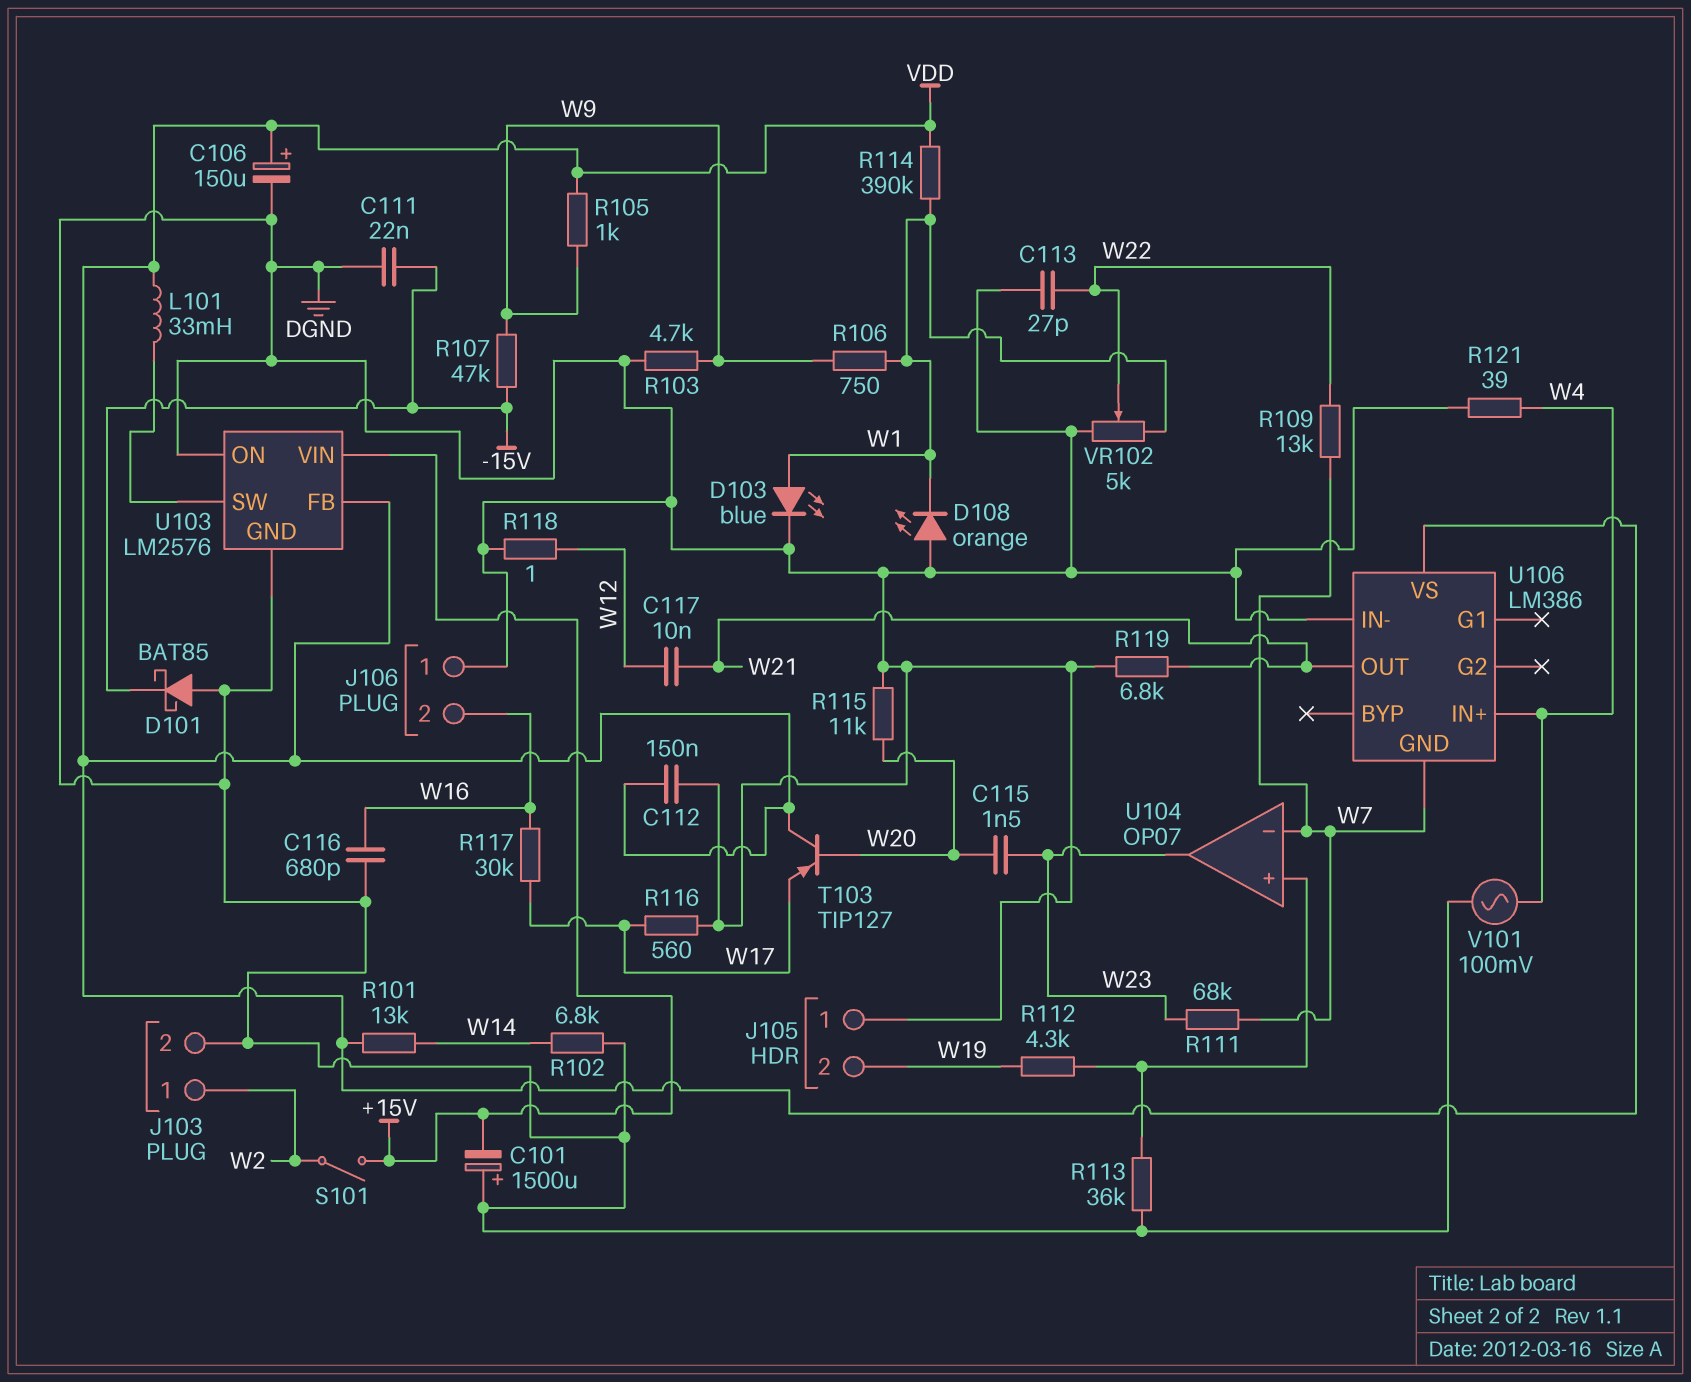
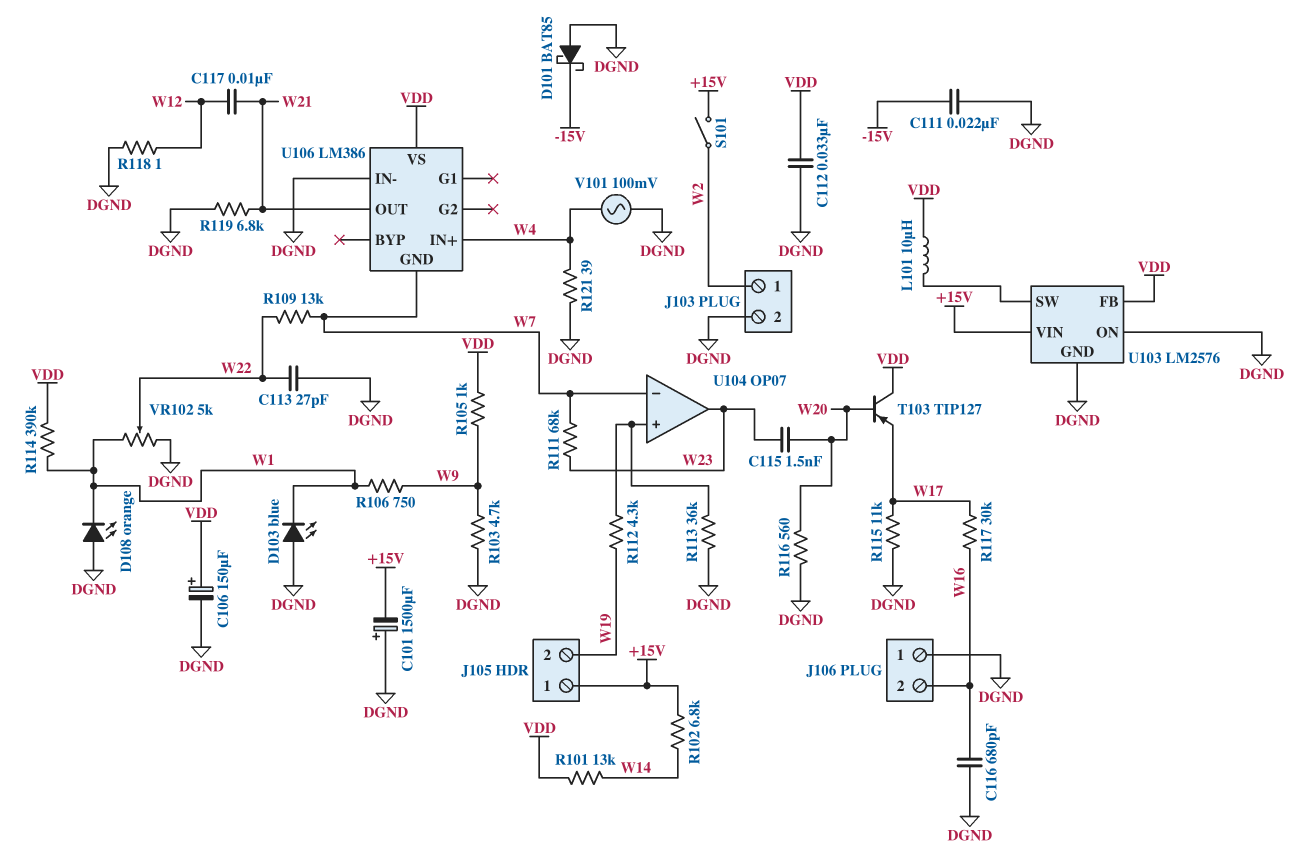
C112: 150nF (DGND, VDD) -> 33nF (DGND, VDD)
D103: LED blue (A W1, K DGND) -> LED blue (A DGND, K W1)
J105 pin 1: DGND -> +15V
L101: 33mH (U103/SW, VDD) -> 10uH (U103/SW, VDD)
R102: 6.8k (DGND, W14) -> 6.8k (+15V, W14)
R107: 47k (-15V, W9) -> none
R115: 11k (DGND, W20) -> 11k (DGND, W17)
R116: 560 (DGND, W17) -> 560 (DGND, W20)

